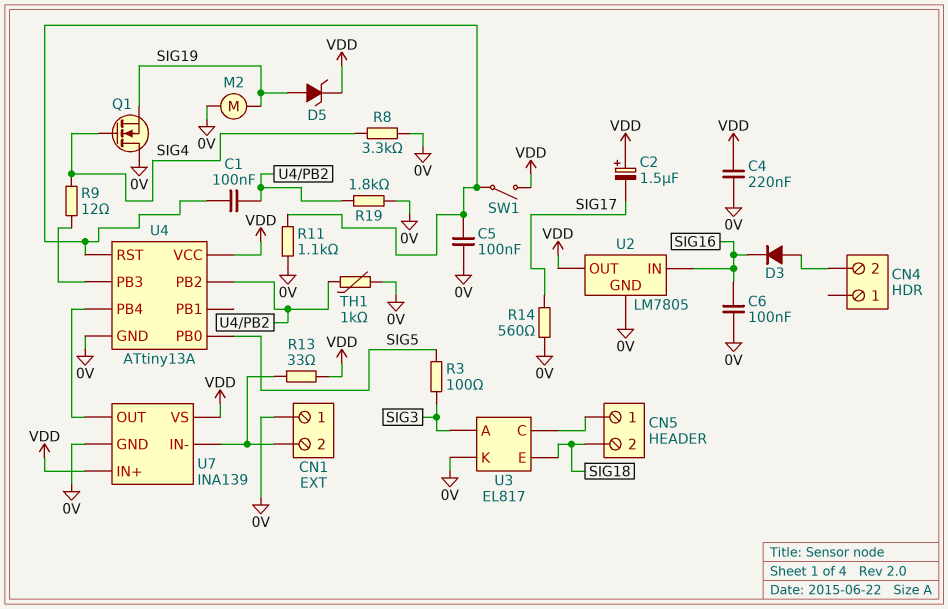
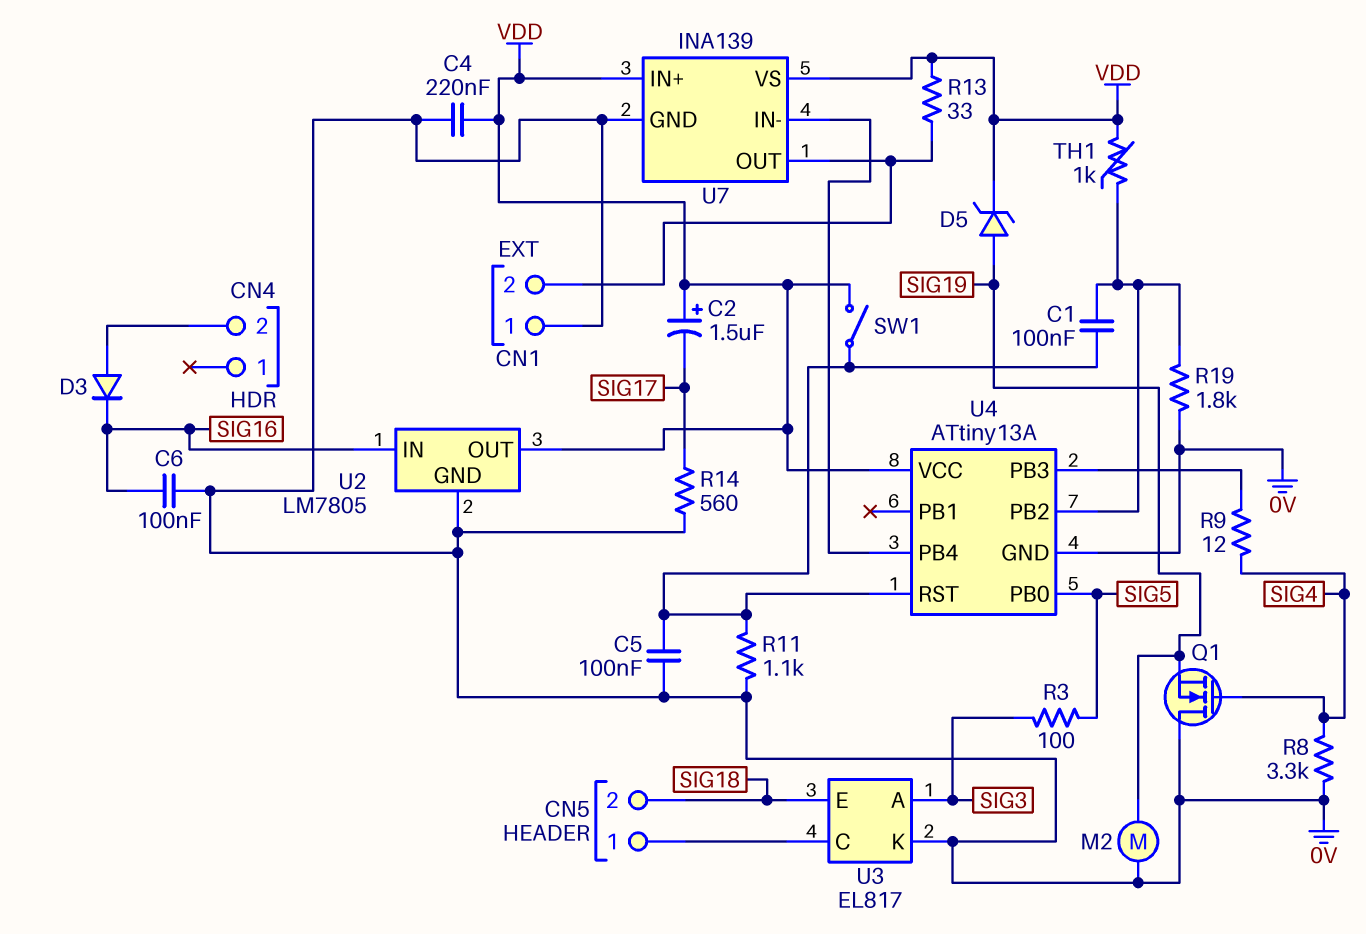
TH1: 1k (0V, U4/PB2) -> 1k (U4/PB2, VDD)
U7 pin IN-: CN1/2 -> U4/PB4
U7 pin OUT: U4/PB4 -> CN1/2

